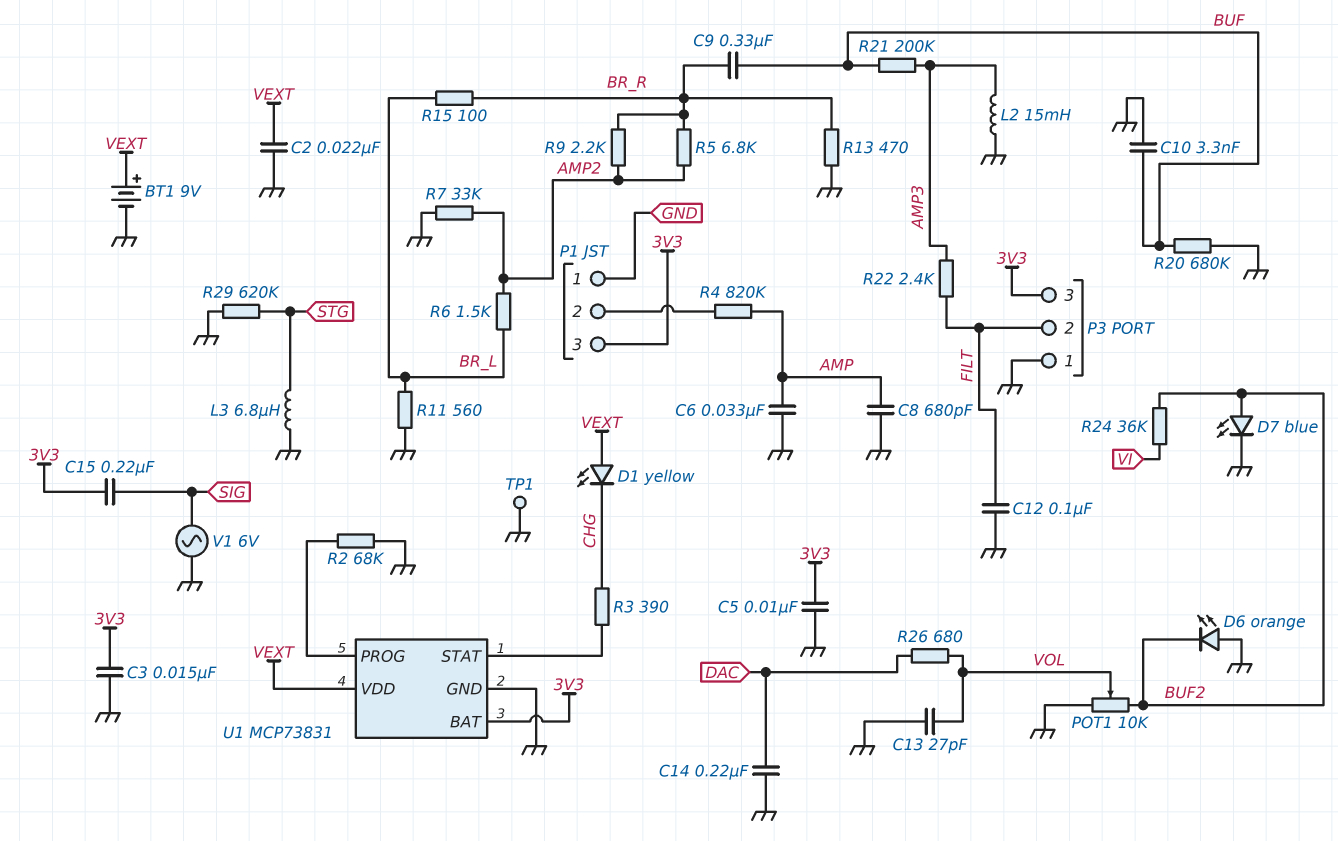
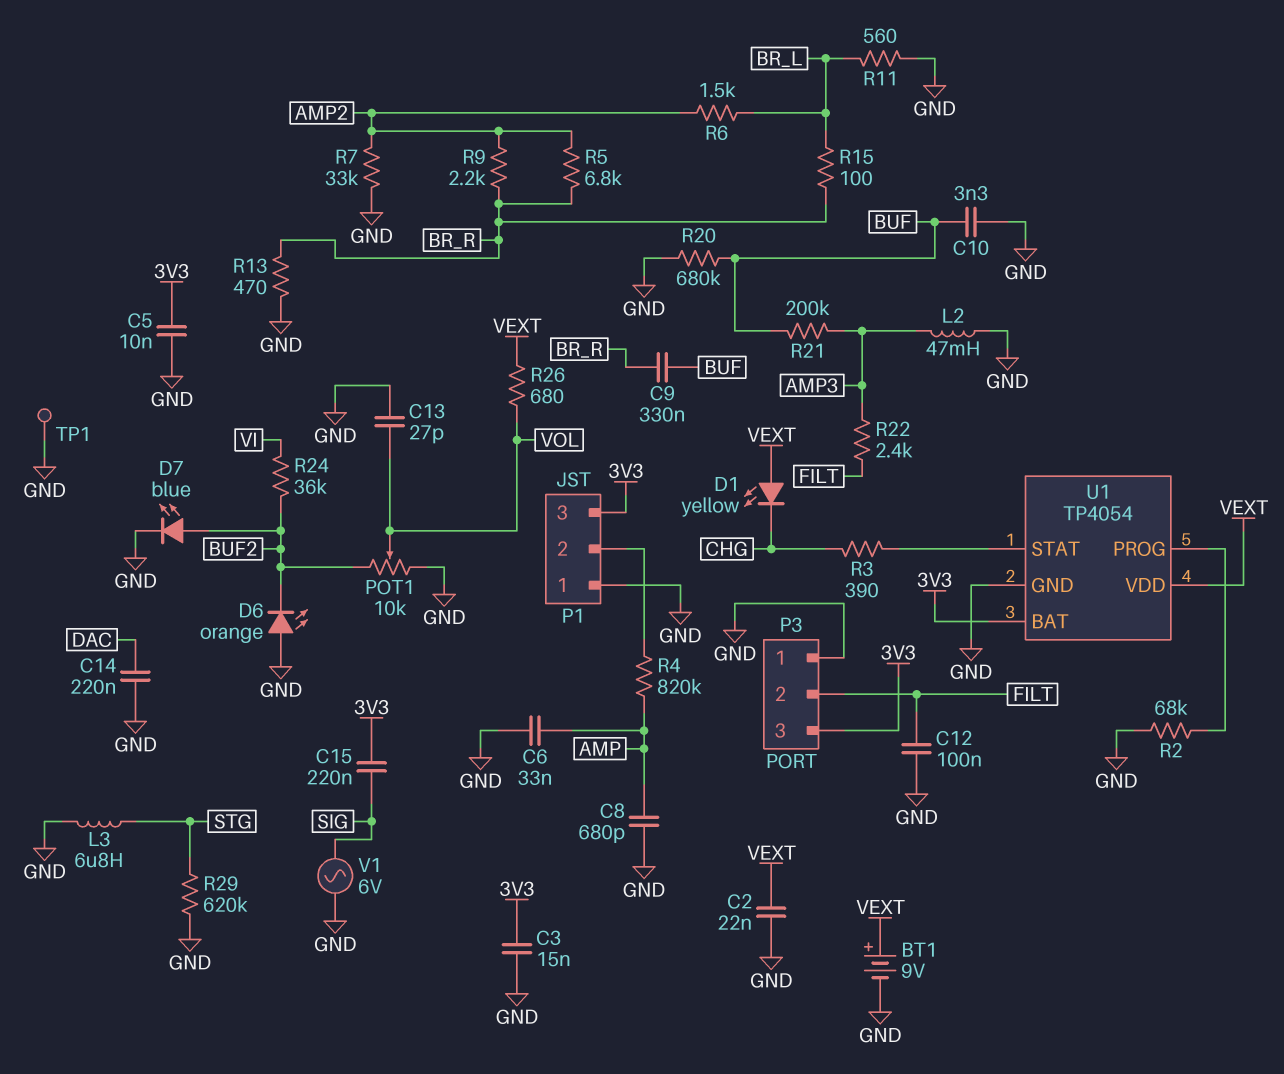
L2: 15mH (AMP3, GND) -> 47mH (AMP3, GND)
R26: 680 (DAC, VOL) -> 680 (VEXT, VOL)
U1: MCP73831 -> TP4054

